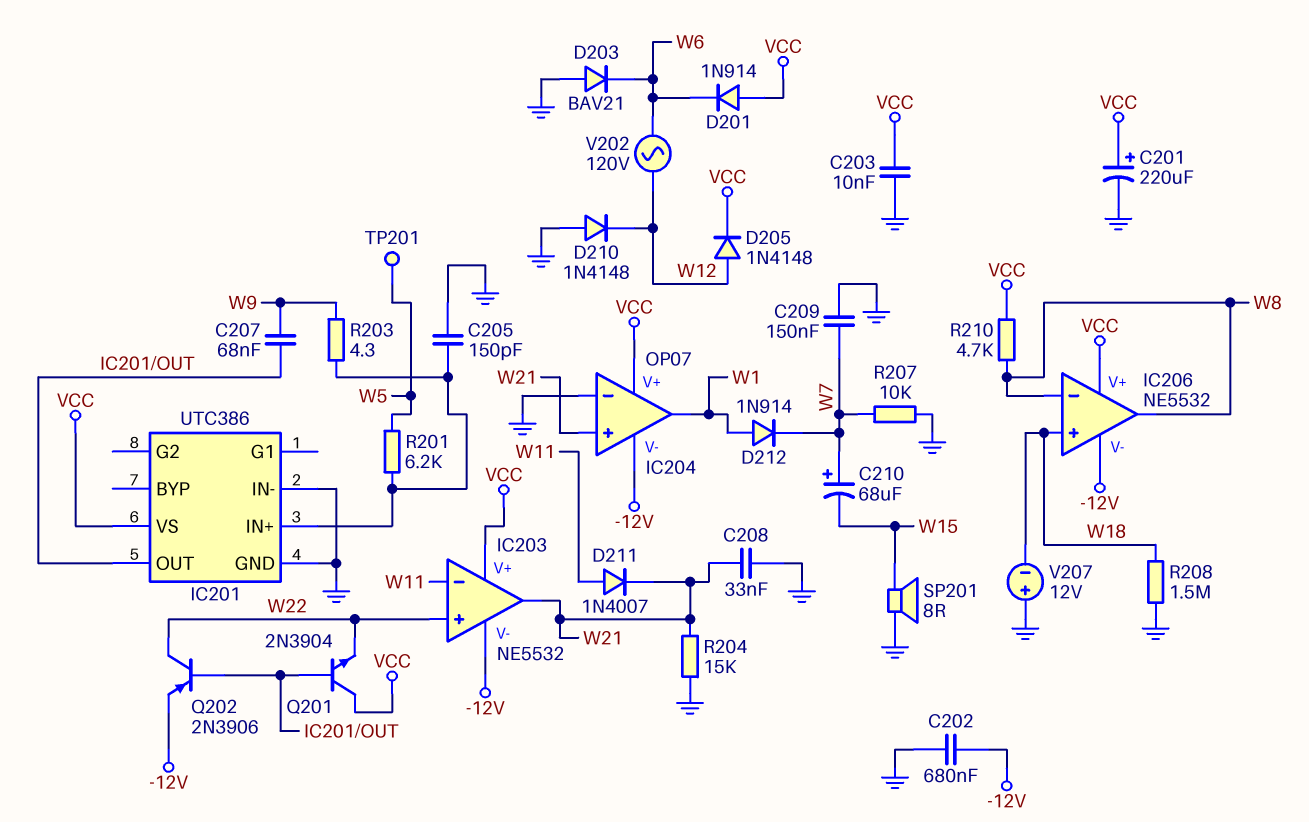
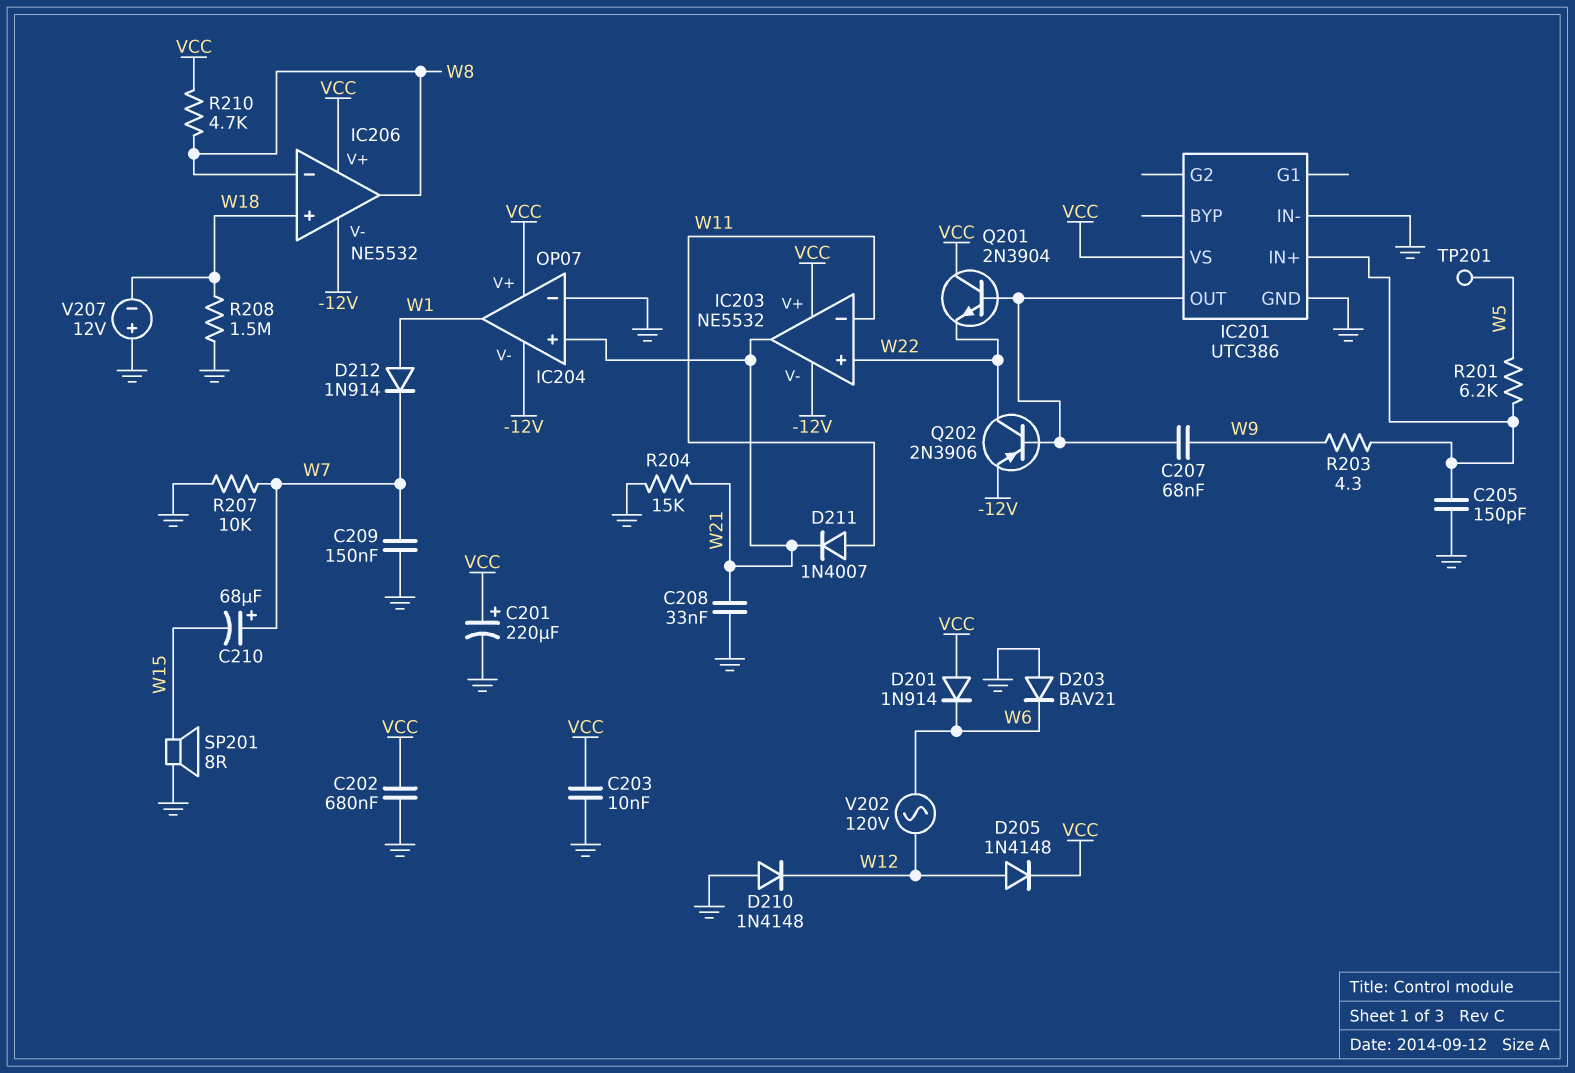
C202: 680nF (-12V, GND) -> 680nF (GND, VCC)

